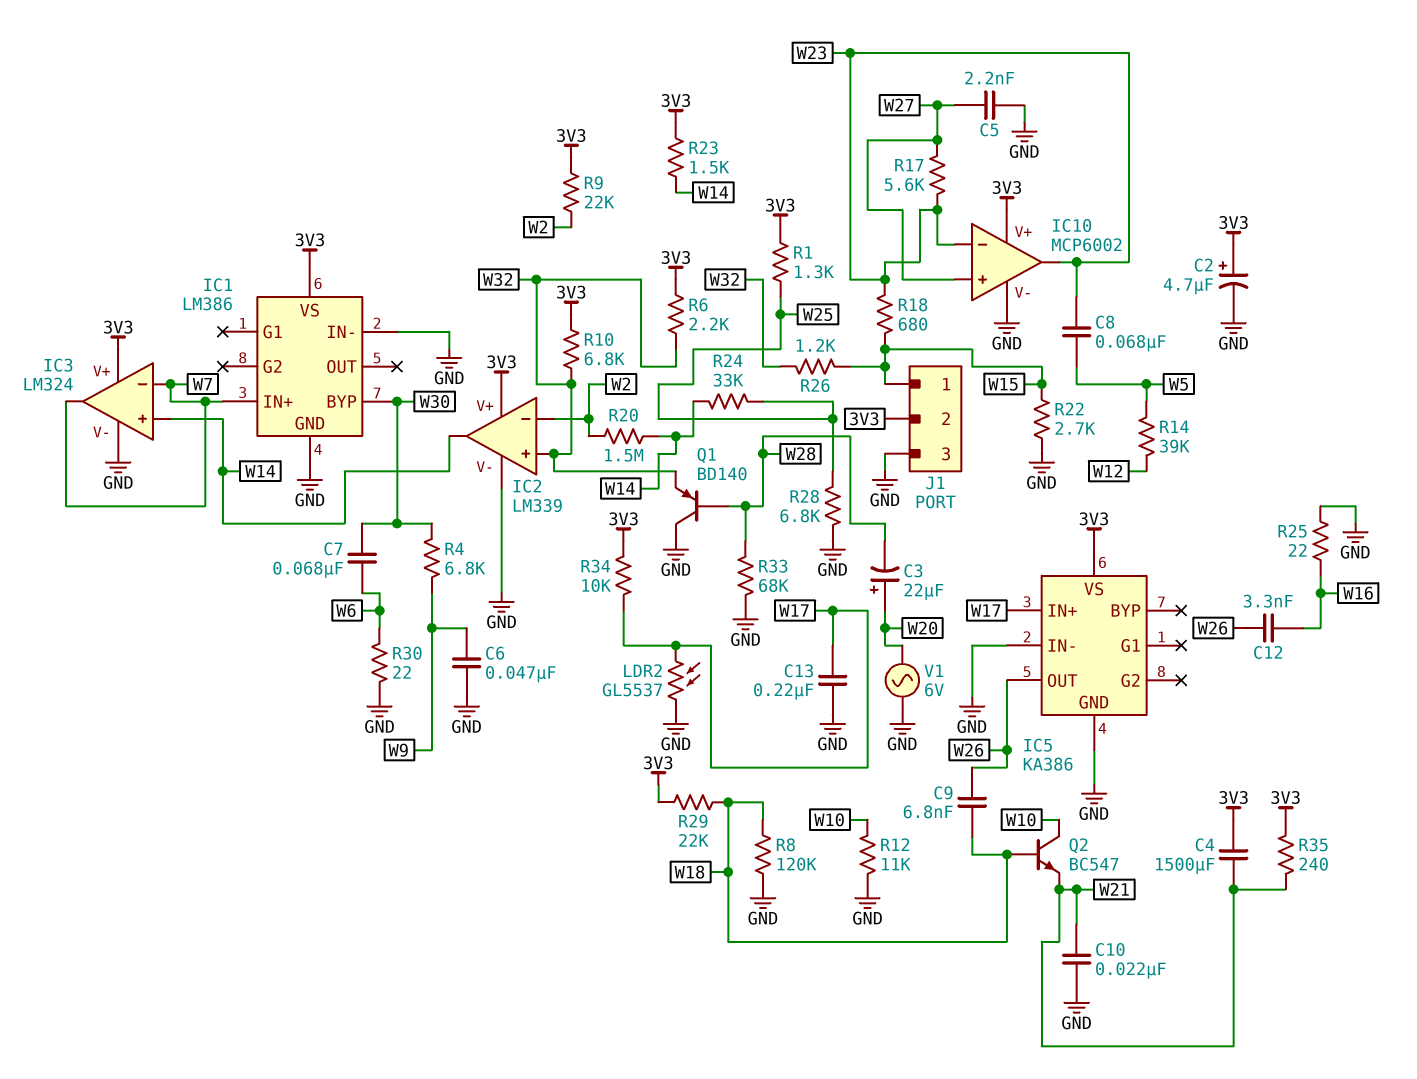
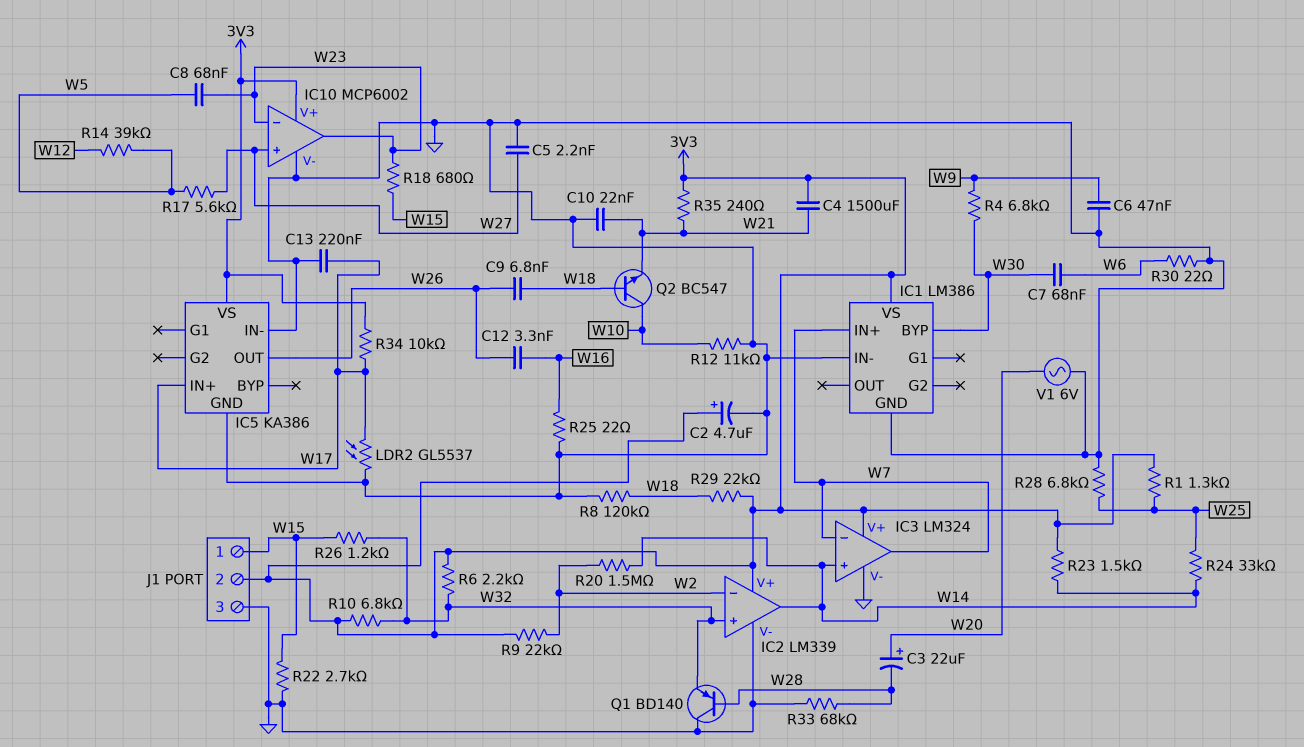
R17: 5.6k (W23, W27) -> 5.6k (W5, W27)

